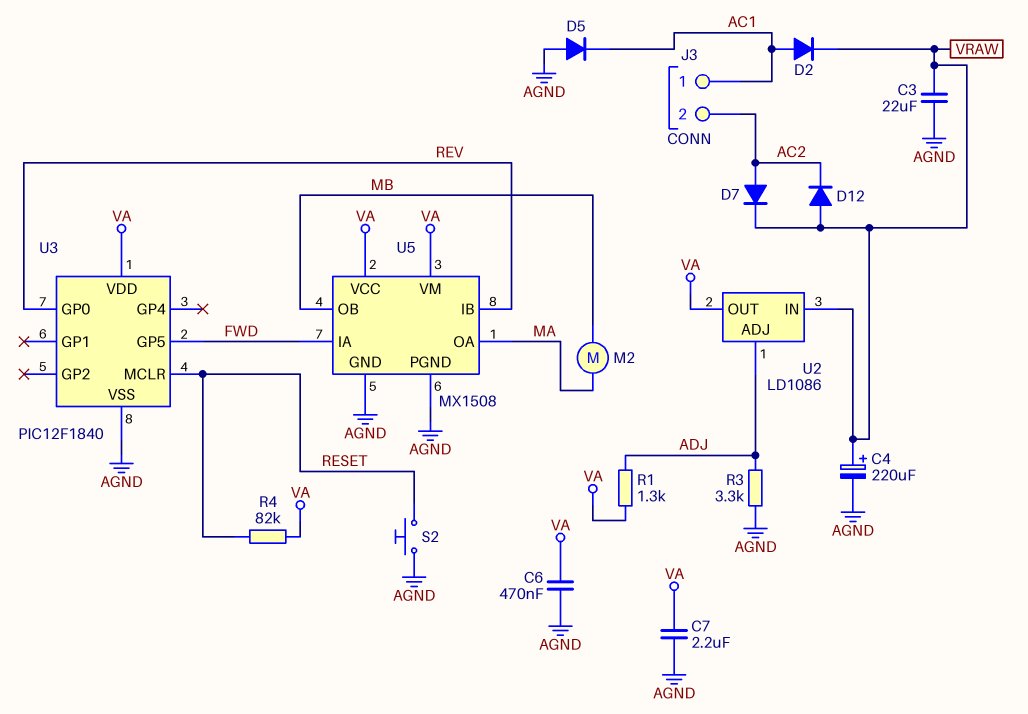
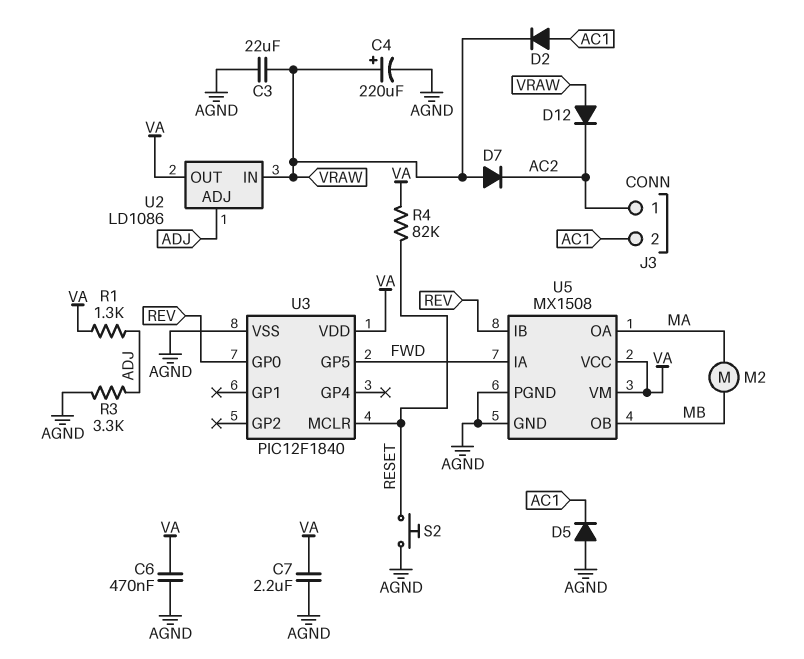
D7: diode (A AC2, K VRAW) -> diode (A VRAW, K AC2)
J3 pin 1: AC1 -> AC2
J3 pin 2: AC2 -> AC1

